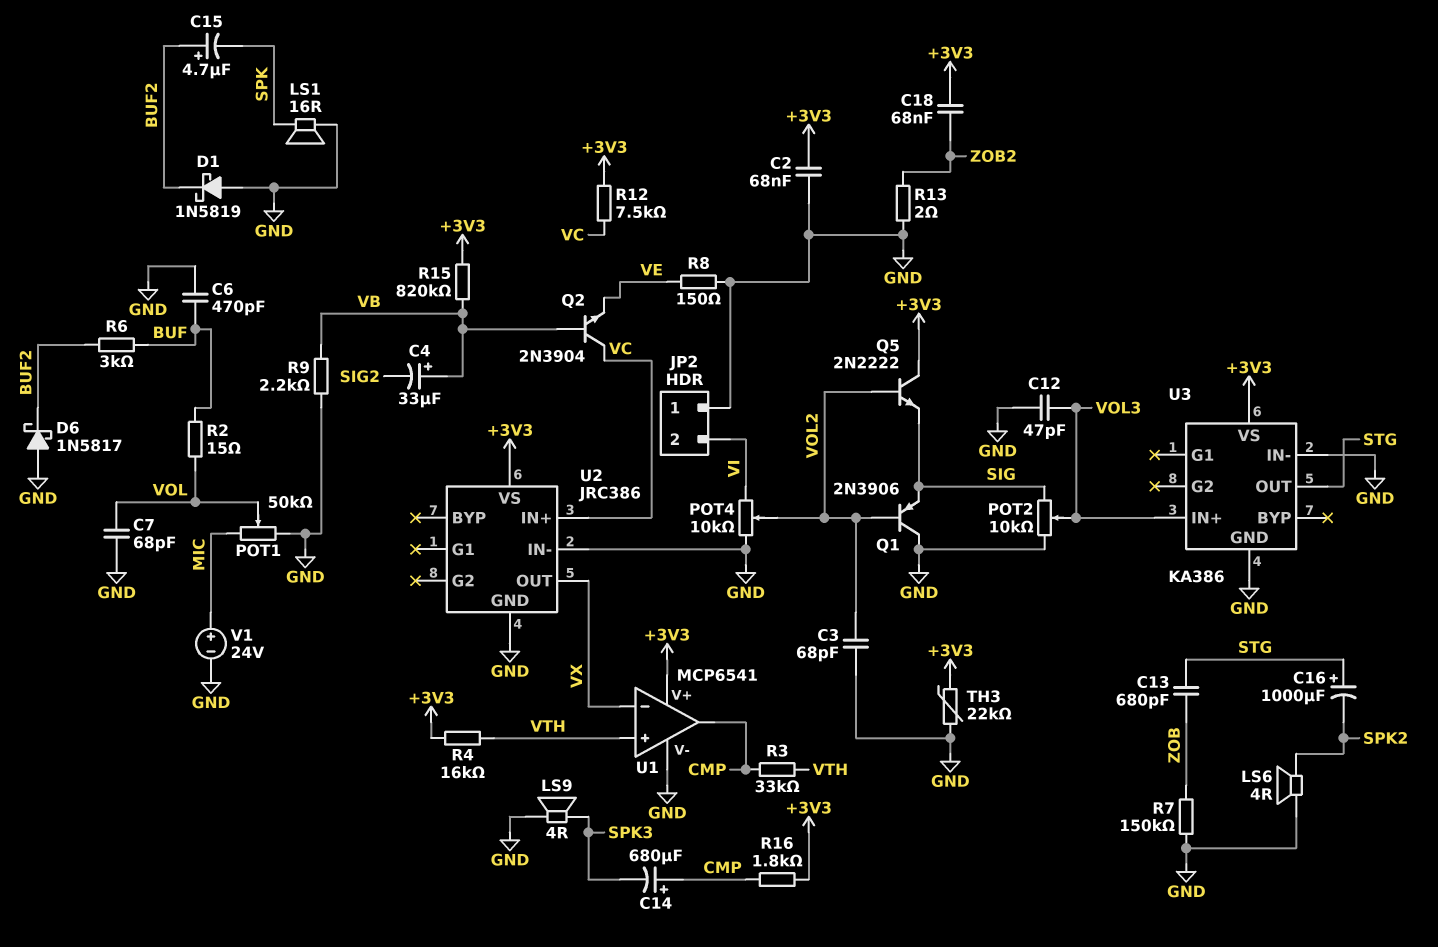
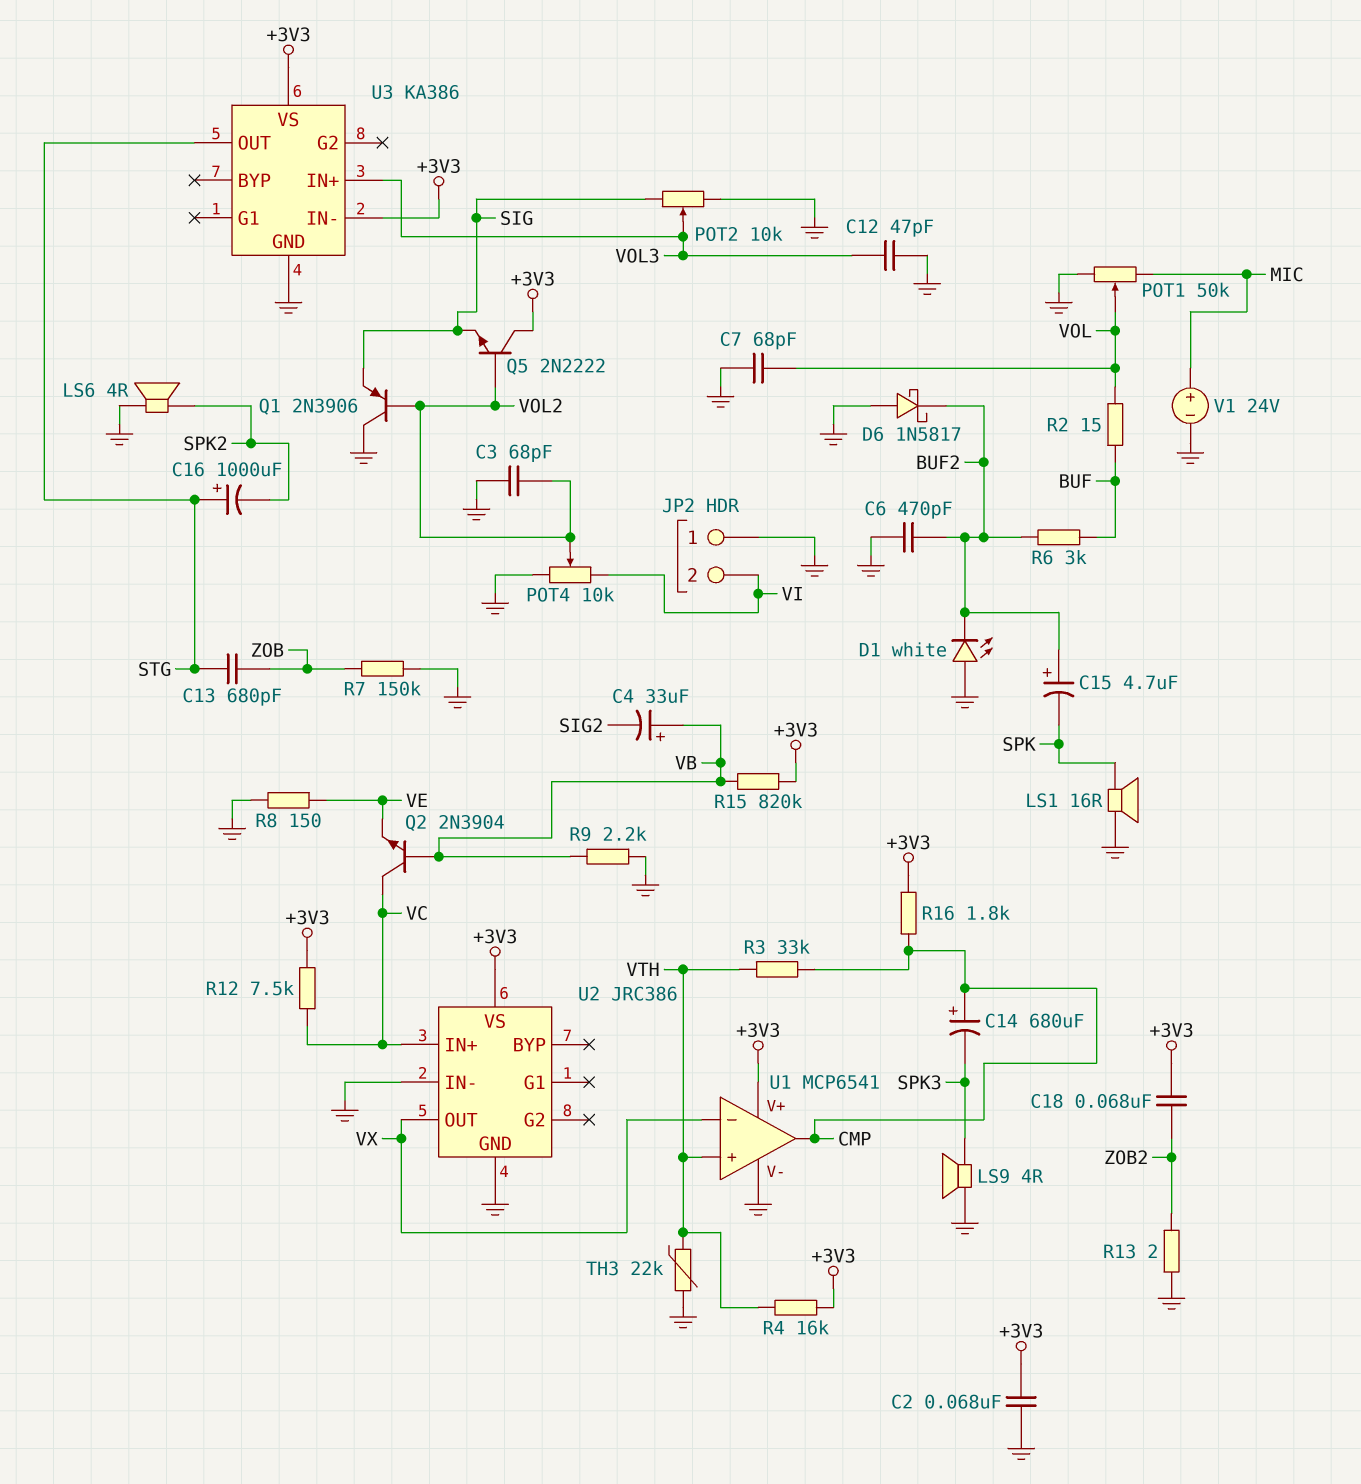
C6: 470pF (BUF, GND) -> 470pF (BUF2, GND)
D1: schottky 1N5819 (A GND, K BUF2) -> LED white (A GND, K BUF2)
TH3: 22k (+3V3, GND) -> 22k (GND, VTH)
U3 pin IN-: GND -> +3V3

